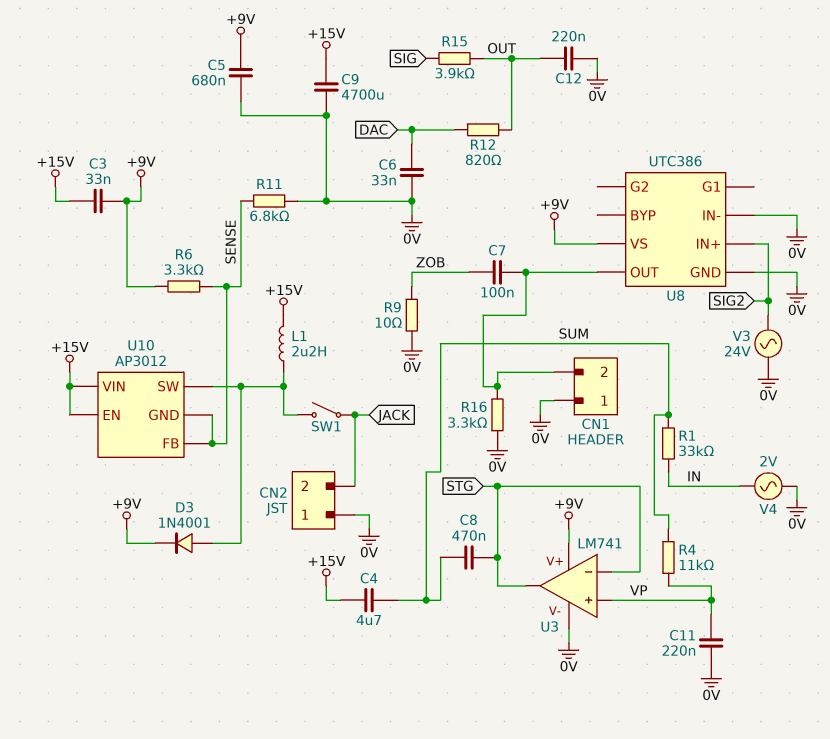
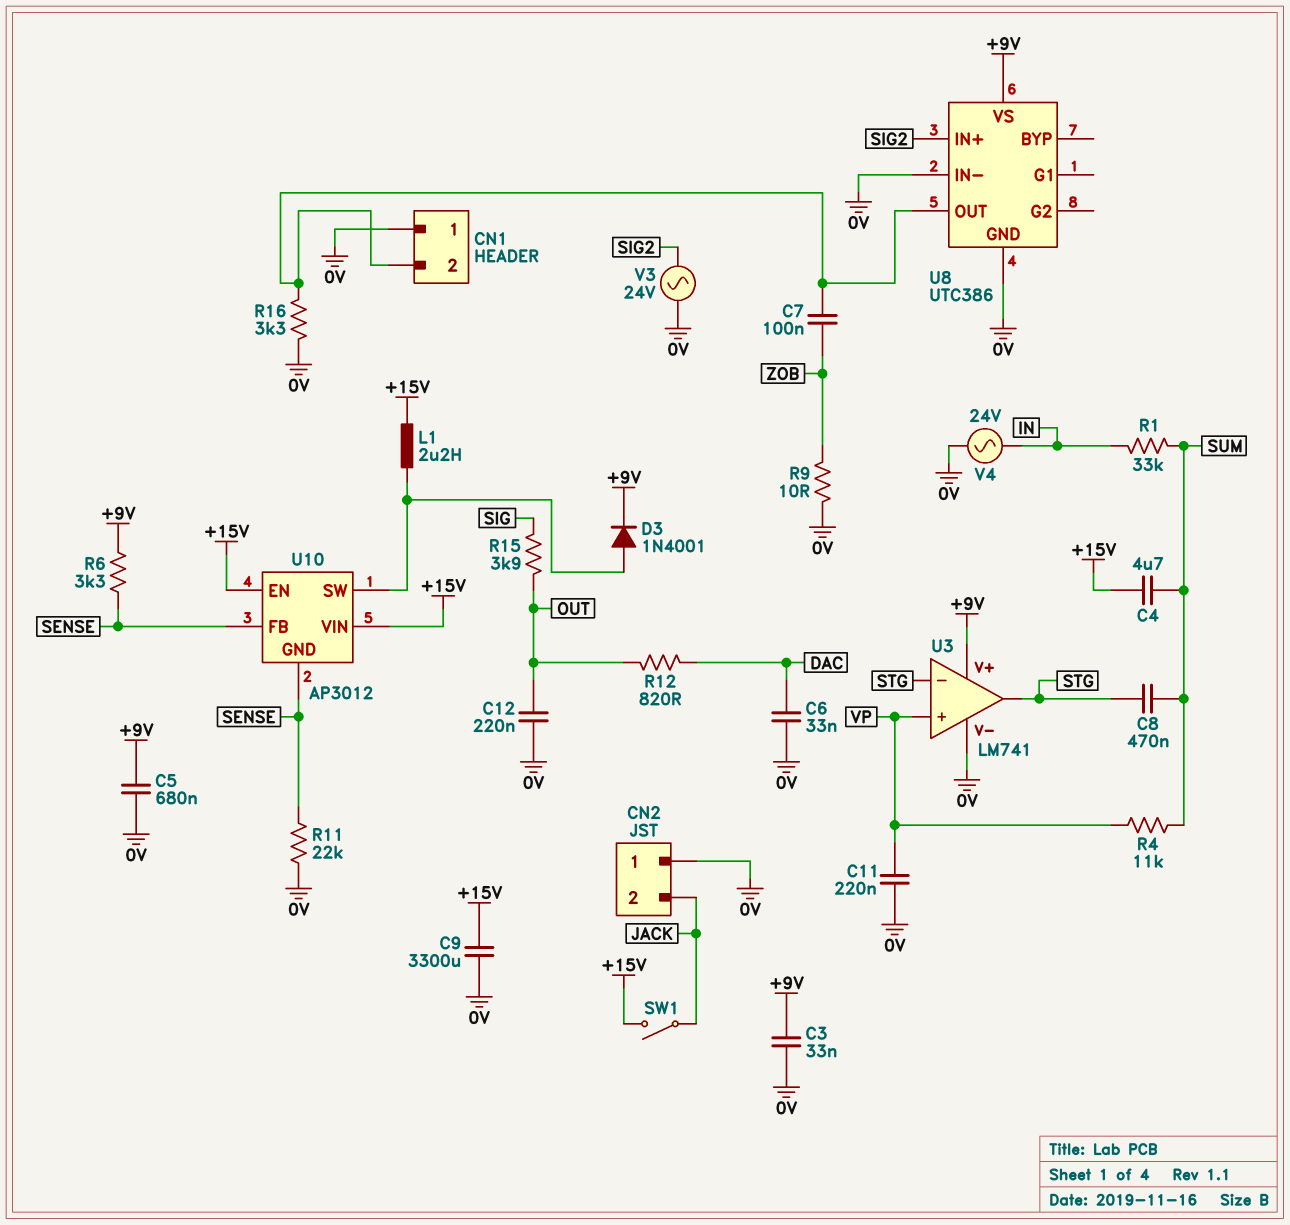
C3: 33nF (+9V, +15V) -> 33nF (+9V, 0V)
C9: 4700uF (+15V, 0V) -> 3300uF (+15V, 0V)
R11: 6.8k (0V, SENSE) -> 22k (0V, SENSE)
SW1: switch (JACK, U10/SW) -> switch (+15V, JACK)
V4: AC 2V (0V, IN) -> AC 24V (0V, IN)

